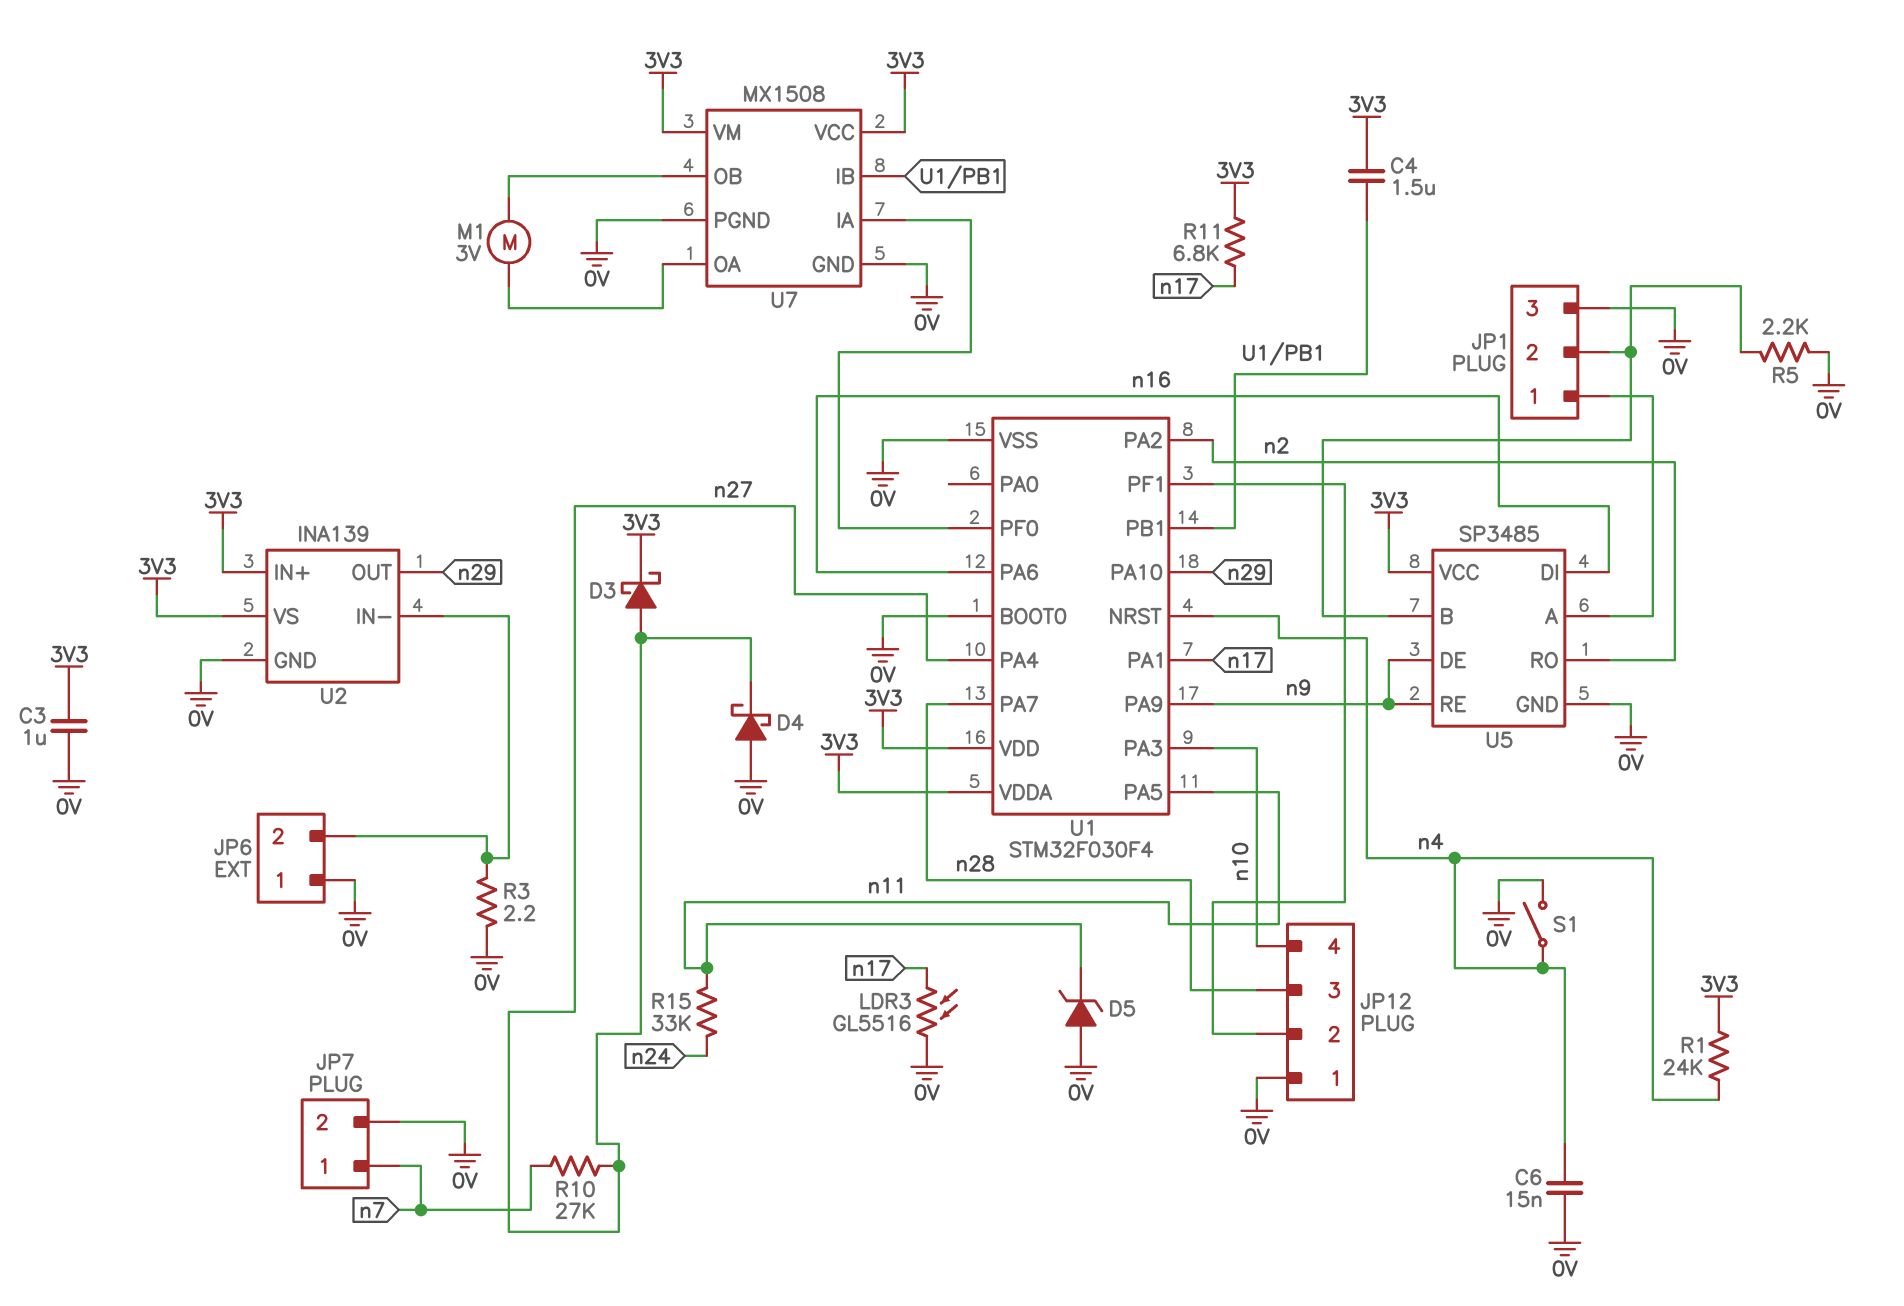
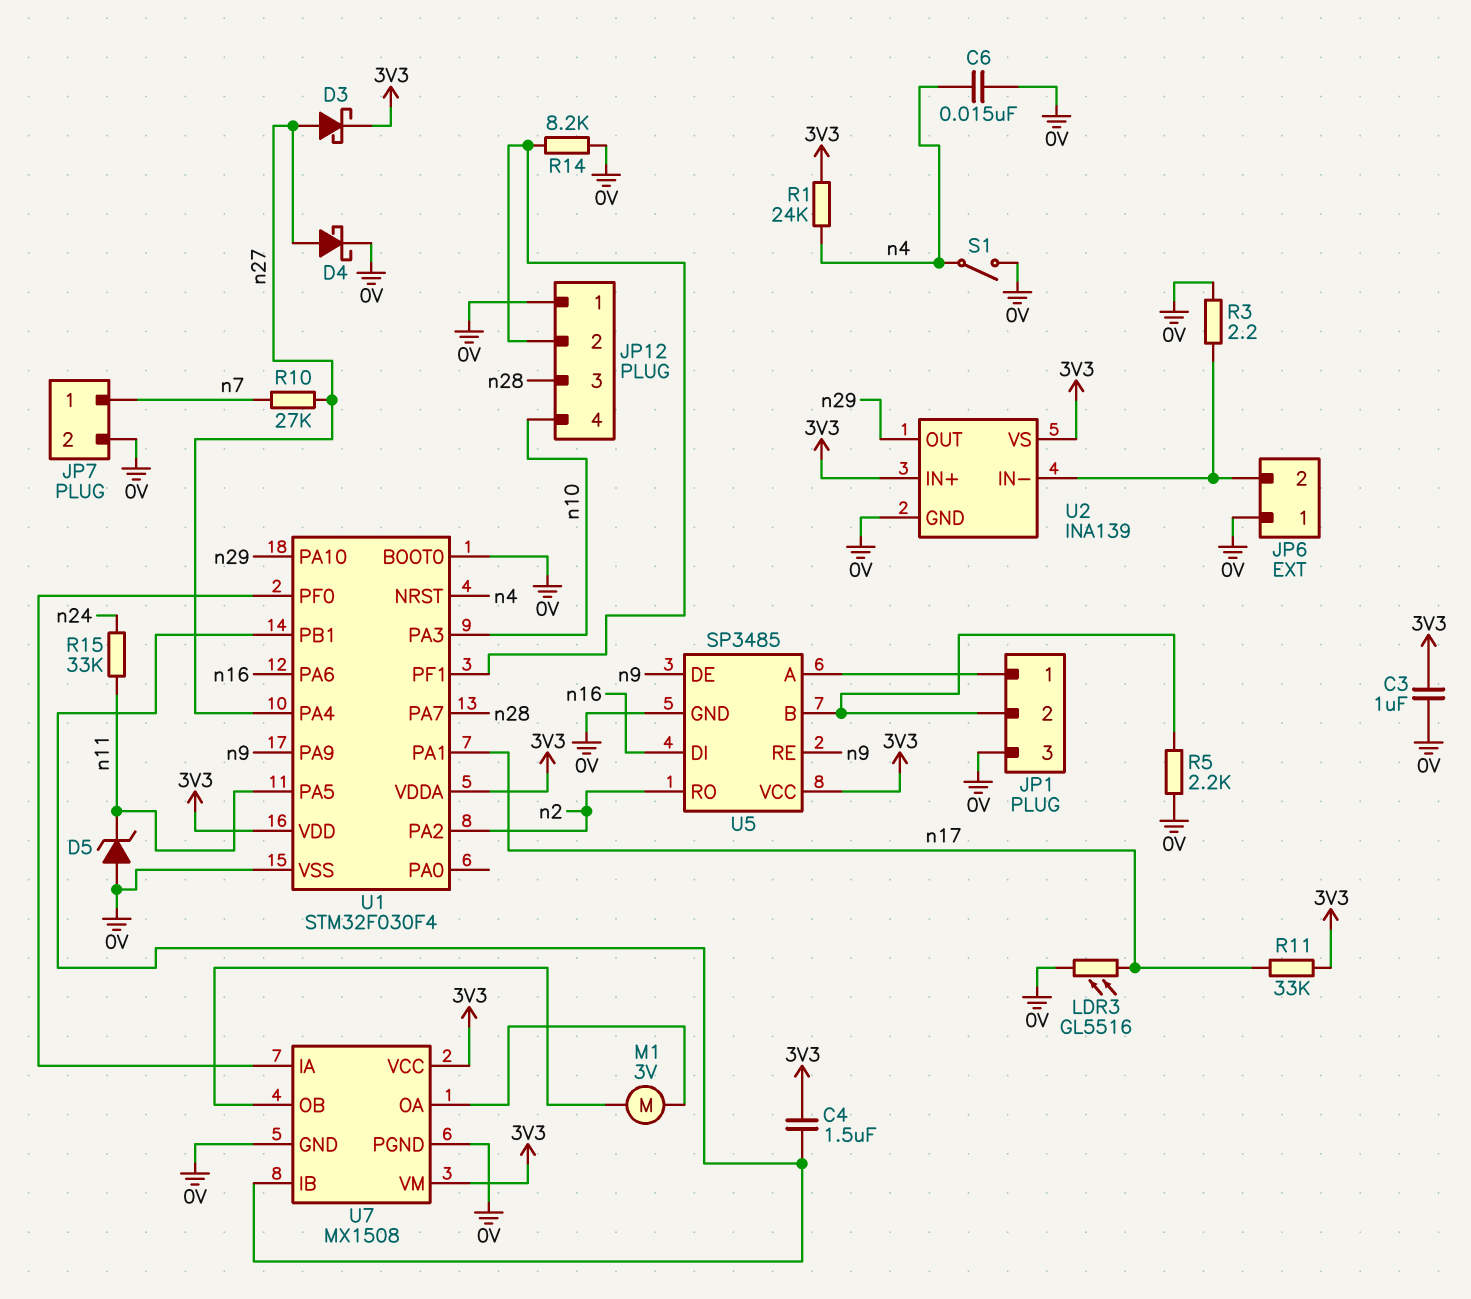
D4: schottky (A 0V, K n27) -> schottky (A n27, K 0V)
R11: 6.8k (3V3, n17) -> 33k (3V3, n17)
R14: none -> 8.2k (0V, JP12/2)

